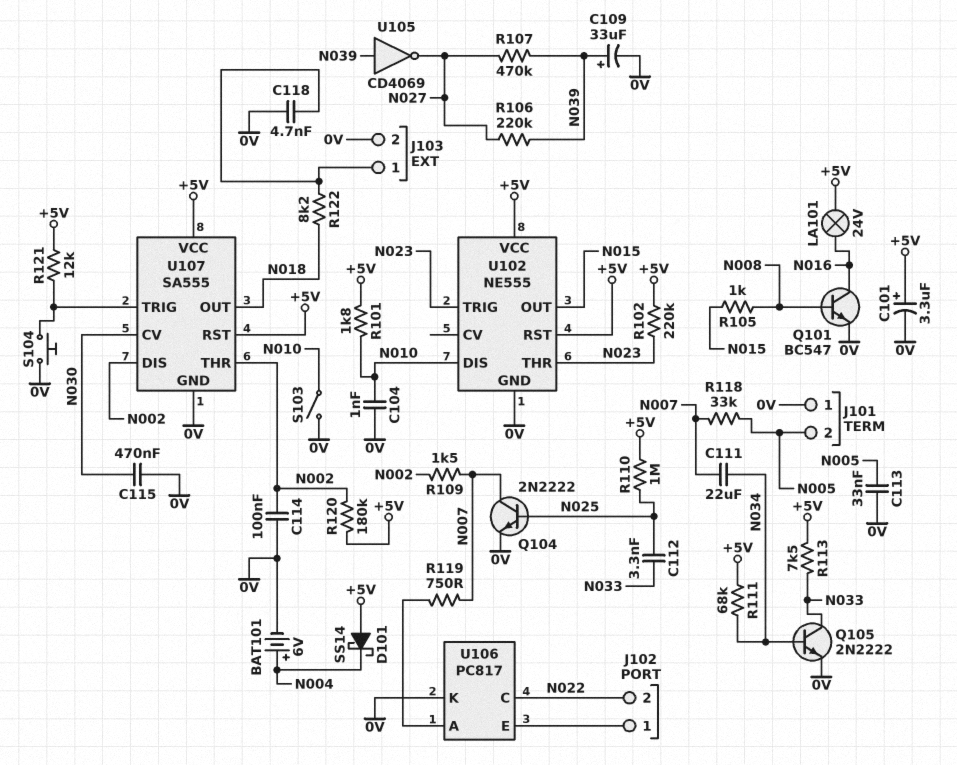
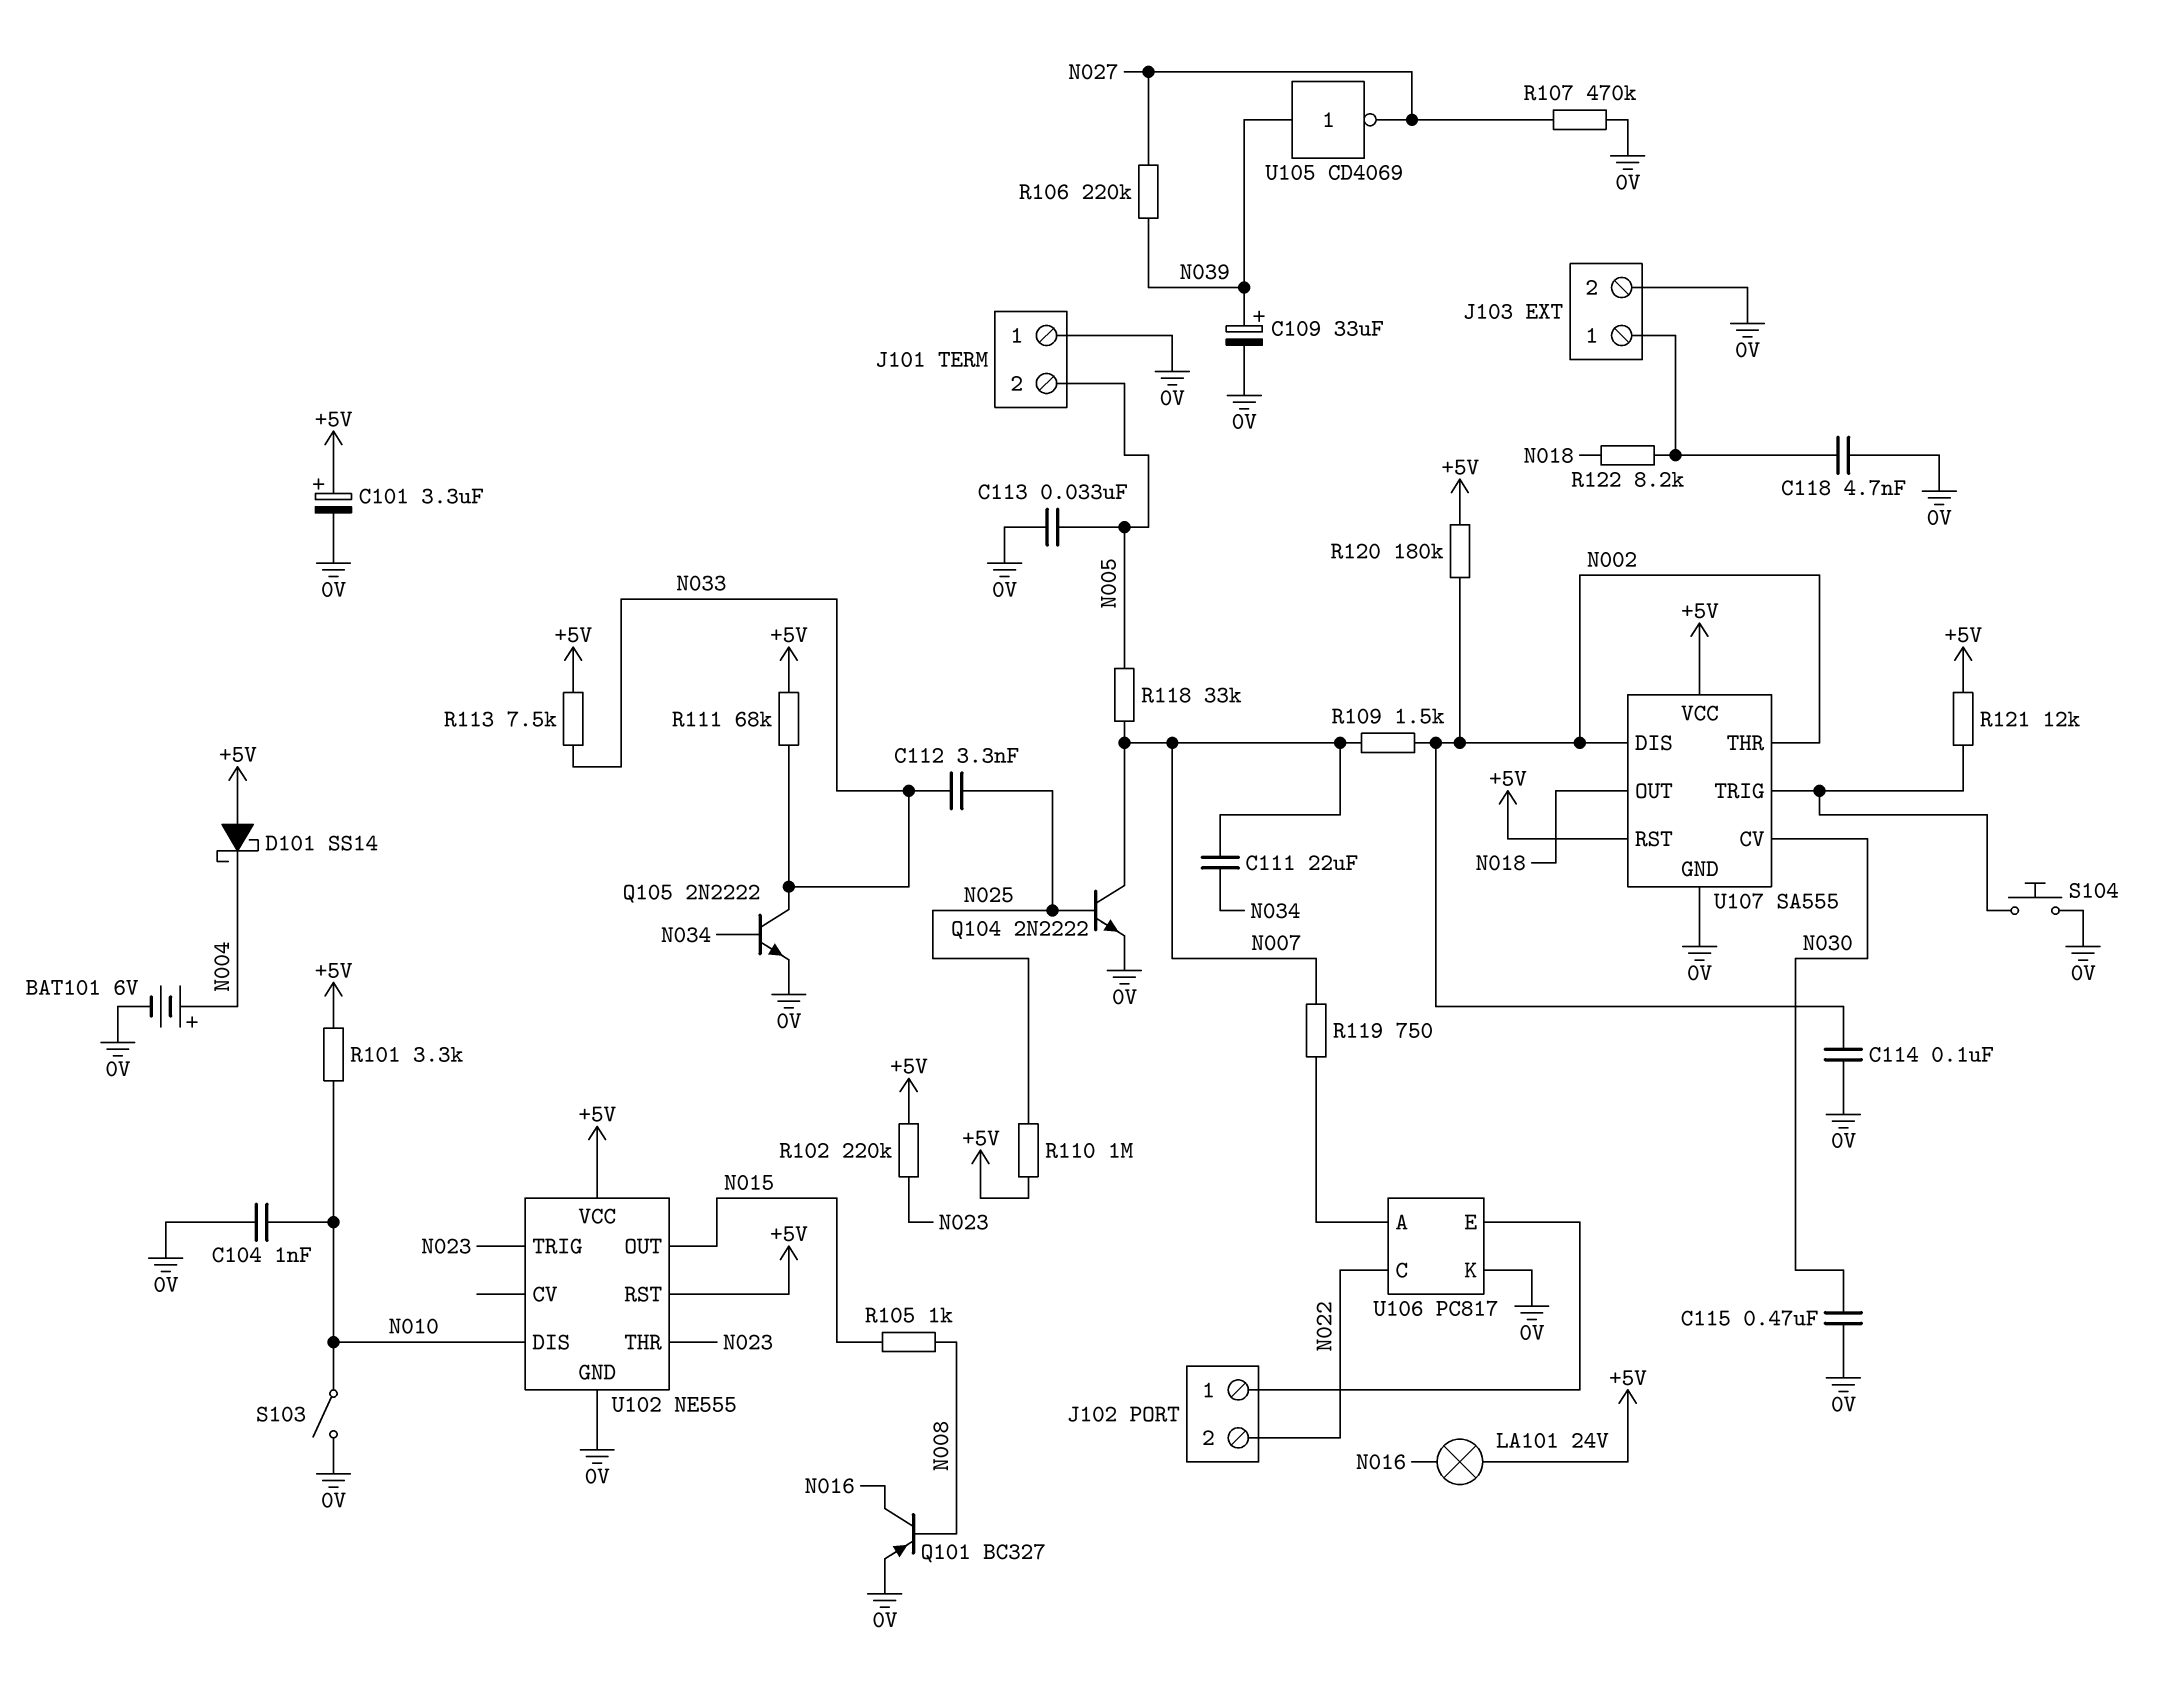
Q101: NPN BC547 (B N008, C N016, E 0V) -> PNP BC327 (B N008, C N016, E 0V)
R101: 1.8k (+5V, N010) -> 3.3k (+5V, N010)
R107: 470k (N027, N039) -> 470k (0V, N027)
R111: 68k (+5V, N034) -> 68k (+5V, N033)

